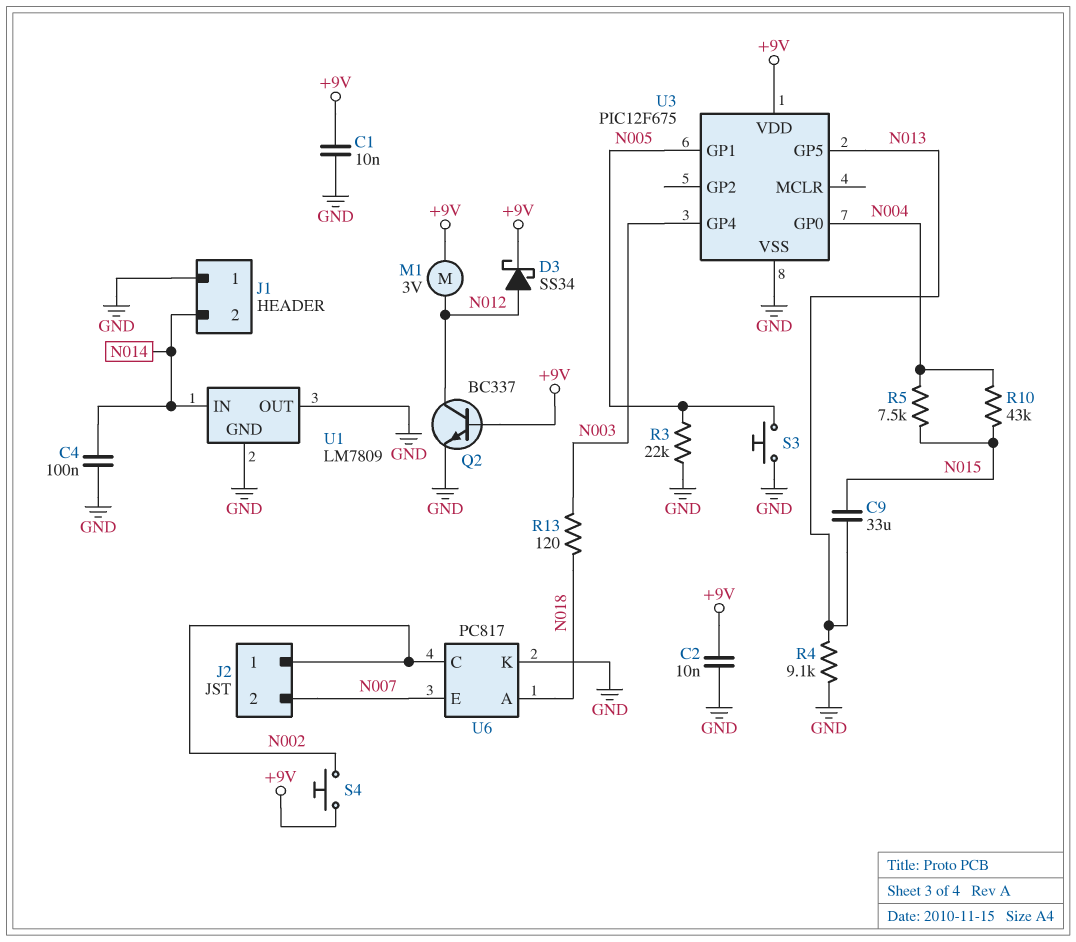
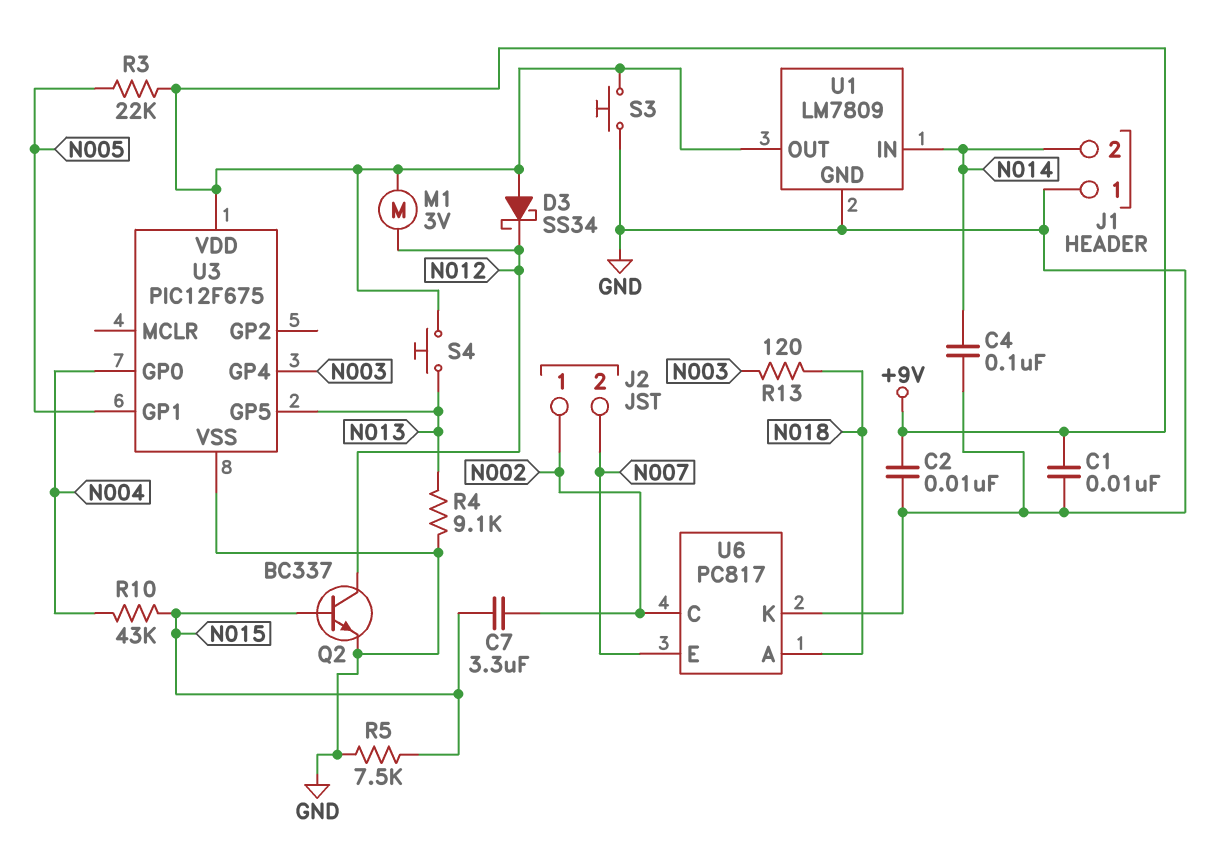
C7: none -> 3.3uF (N002, N015)
C9: 33uF (N013, N015) -> none
D3: schottky SS34 (A N012, K +9V) -> schottky SS34 (A +9V, K N012)
Q2: NPN BC337 (B +9V, C N012, E GND) -> NPN BC337 (B N015, C N012, E GND)
R3: 22k (GND, N005) -> 22k (+9V, N005)
R5: 7.5k (N004, N015) -> 7.5k (GND, N015)
S3: button (GND, N005) -> button (+9V, GND)
S4: button (+9V, N002) -> button (+9V, N013)
U1 pin OUT: GND -> +9V

